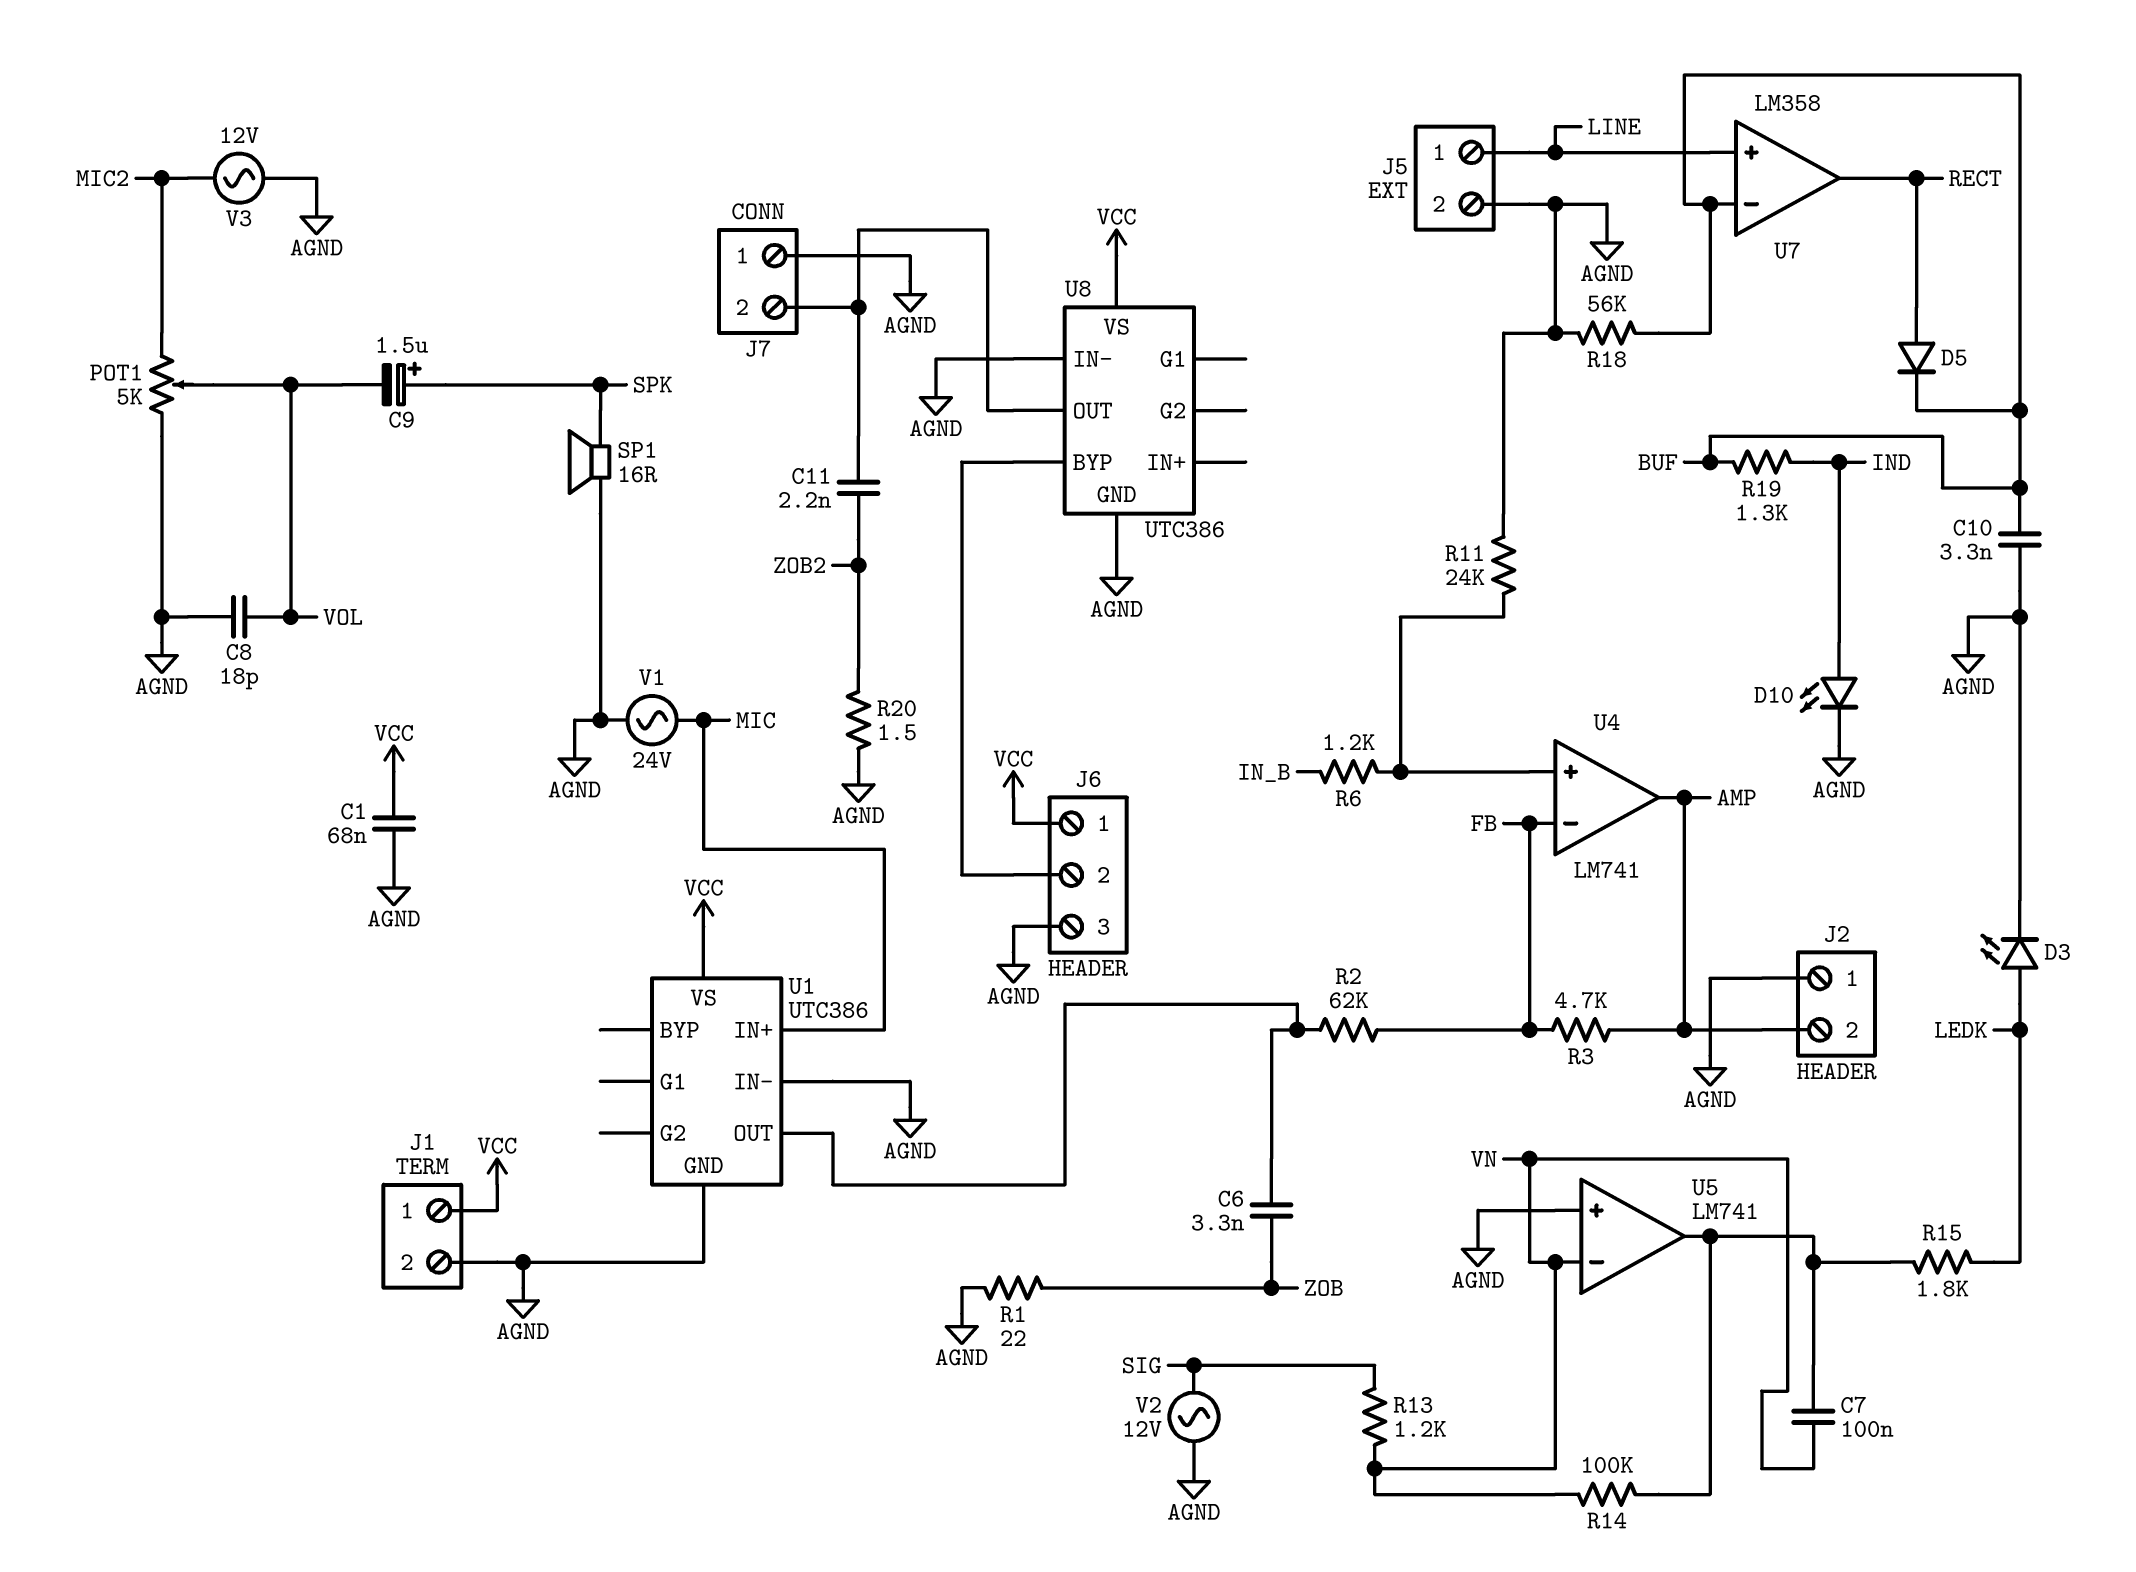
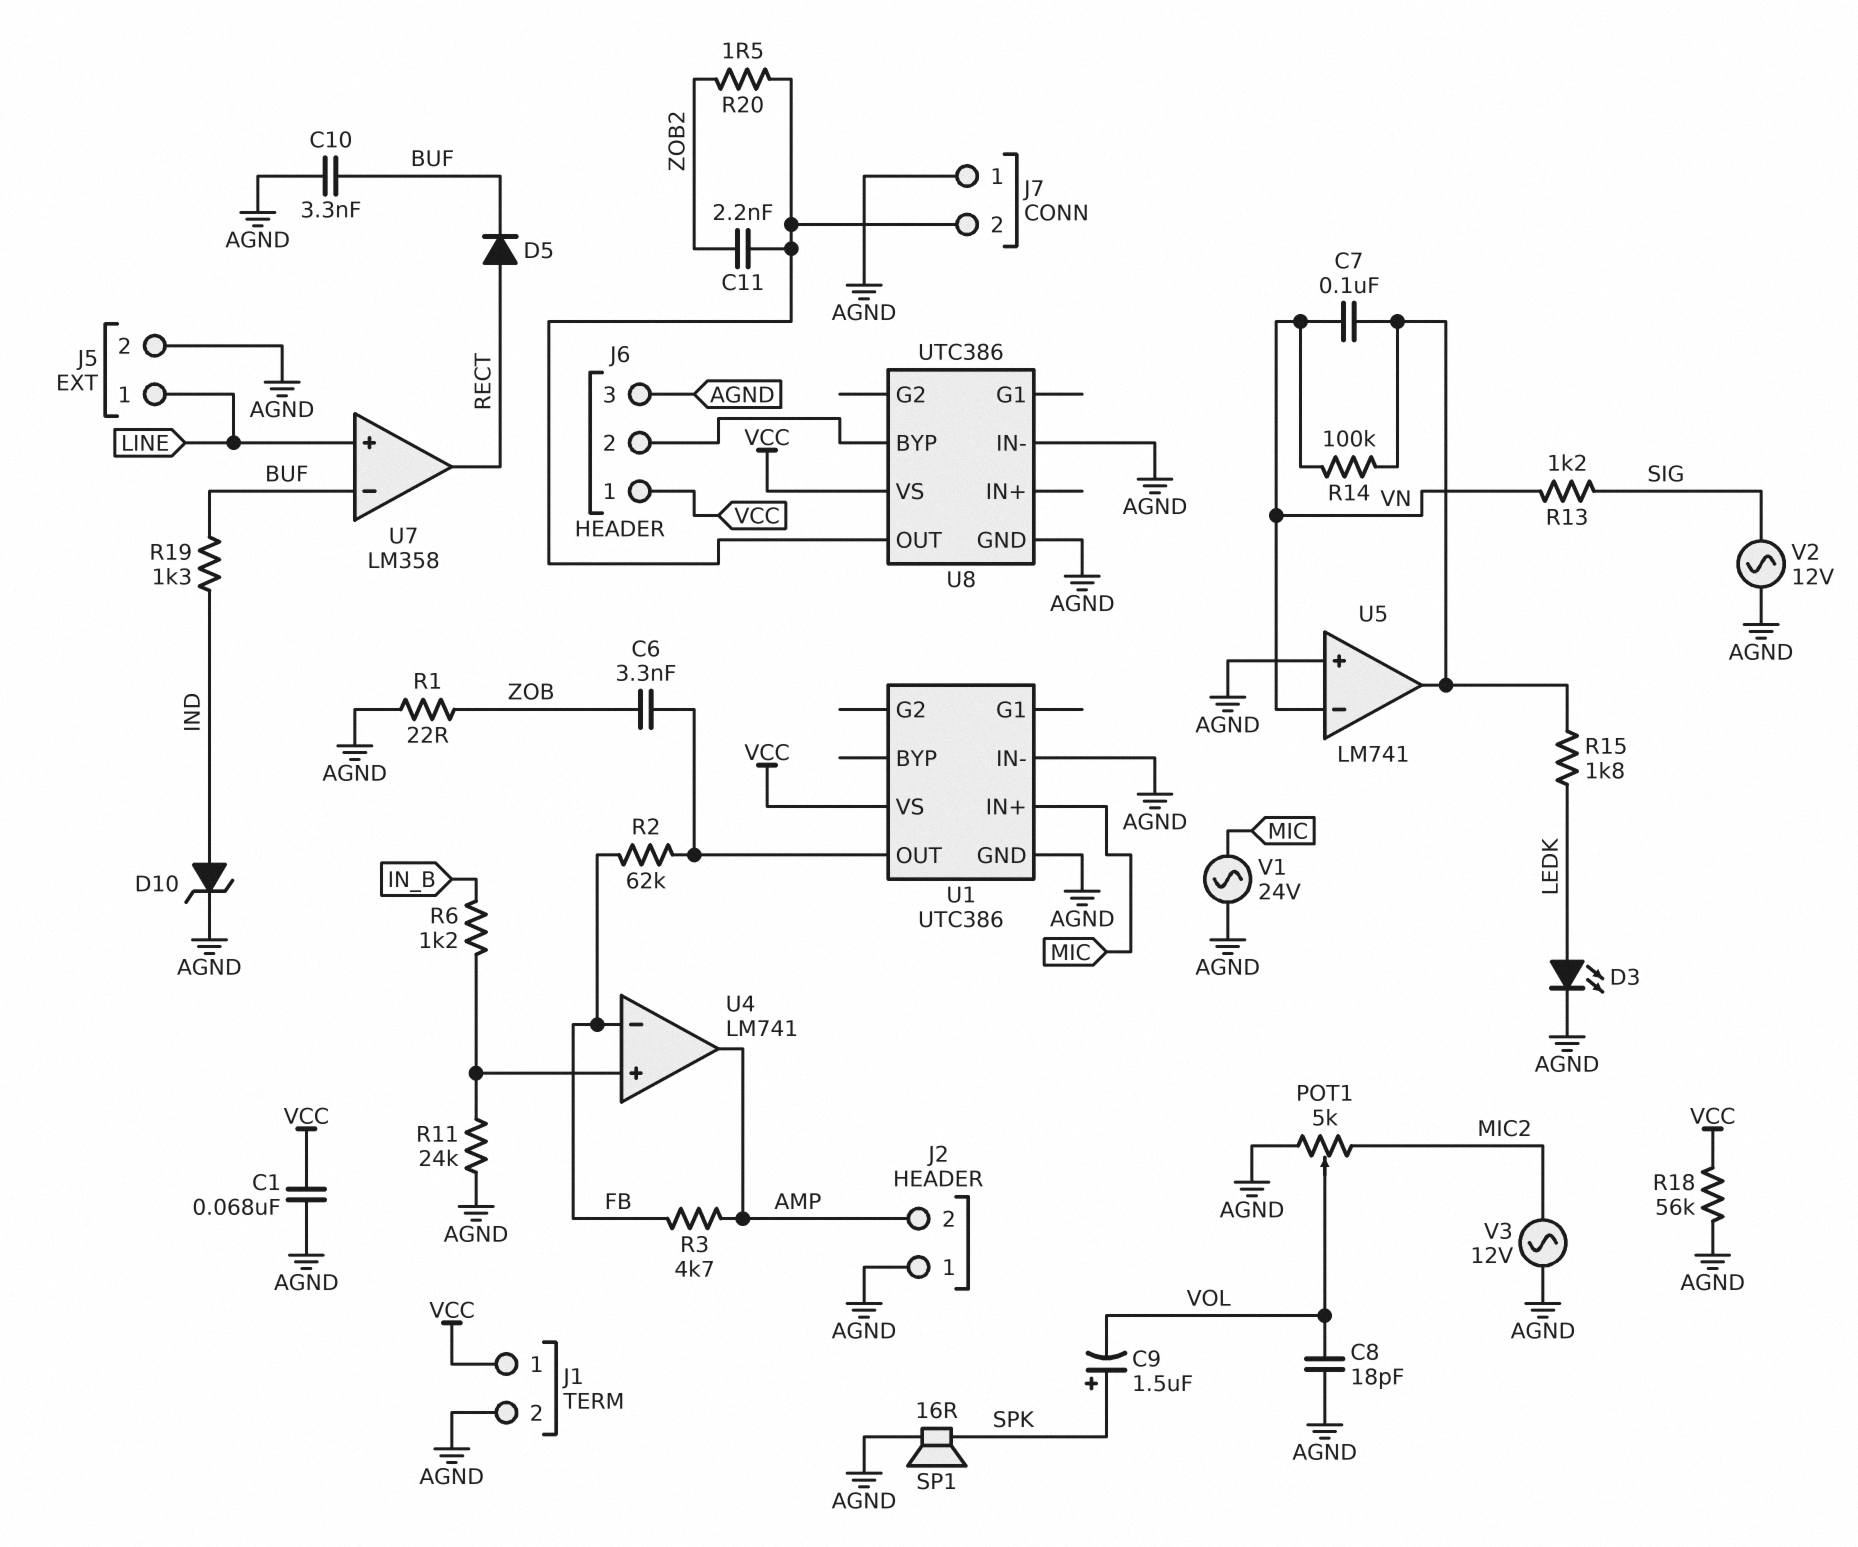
D10: LED (A IND, K AGND) -> zener (A IND, K AGND)
R18: 56k (AGND, BUF) -> 56k (AGND, VCC)
R20: 1.5 (AGND, ZOB2) -> 1.5 (J7/2, ZOB2)

